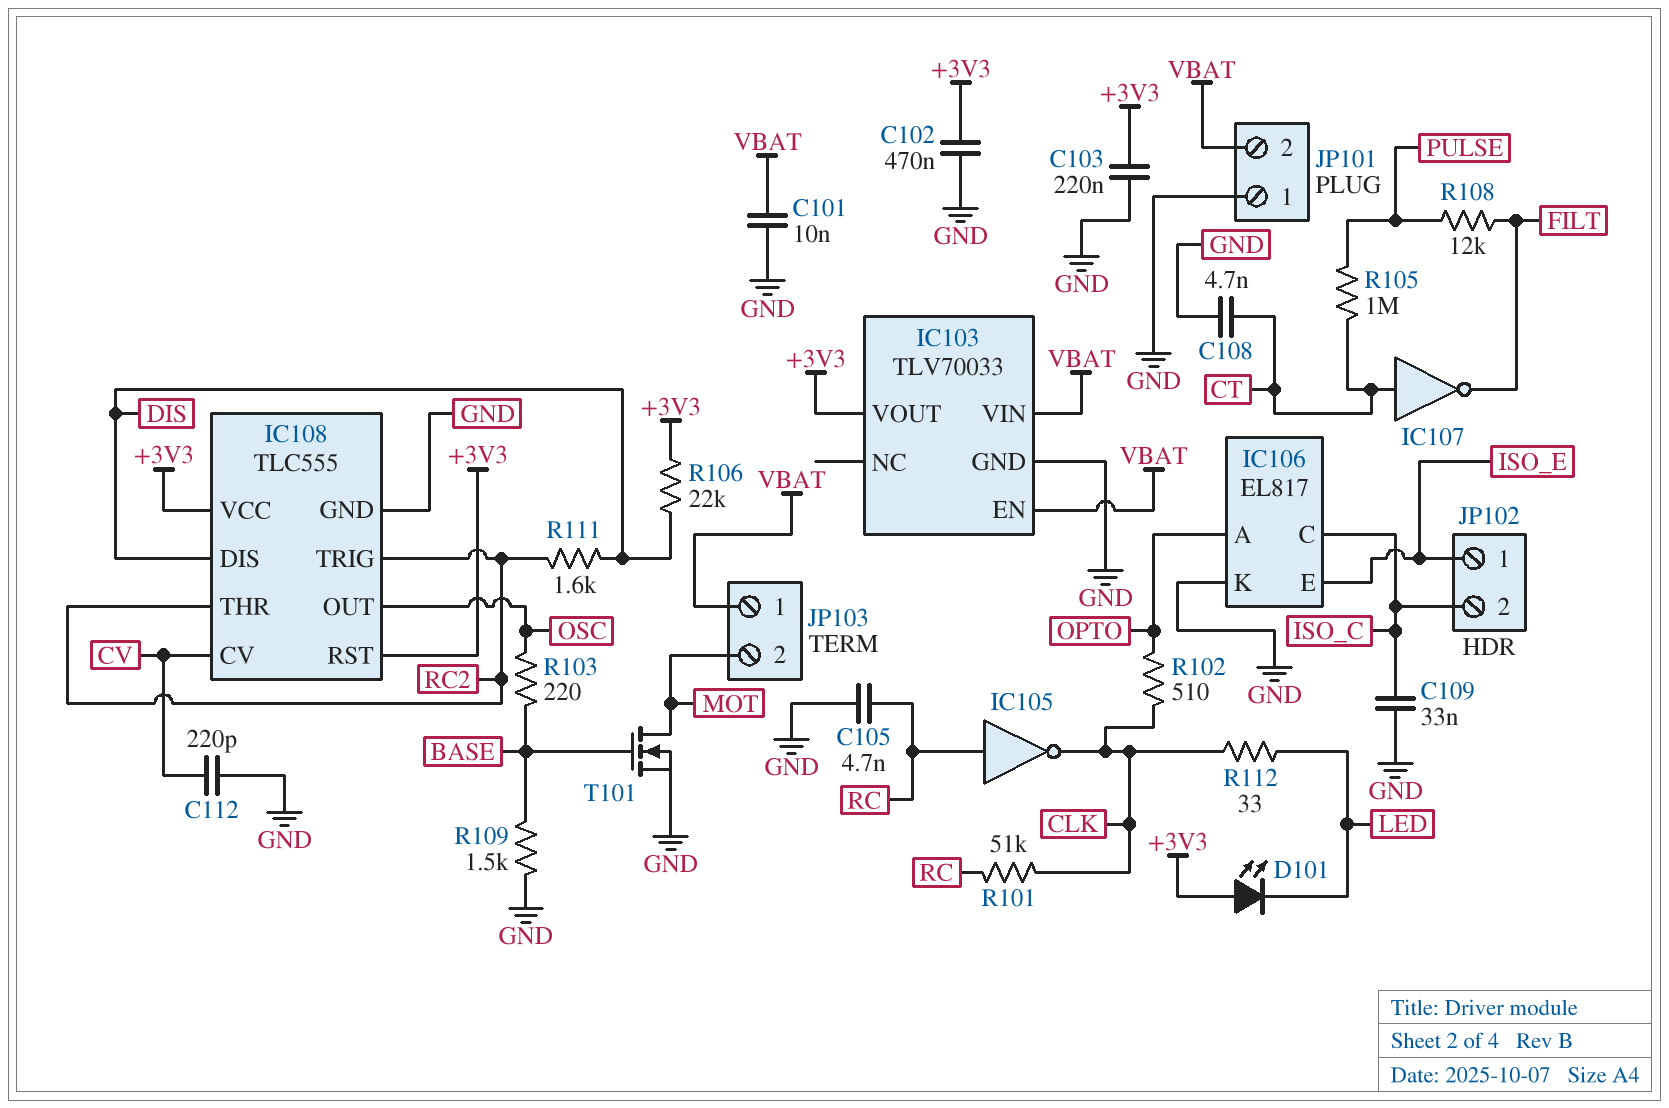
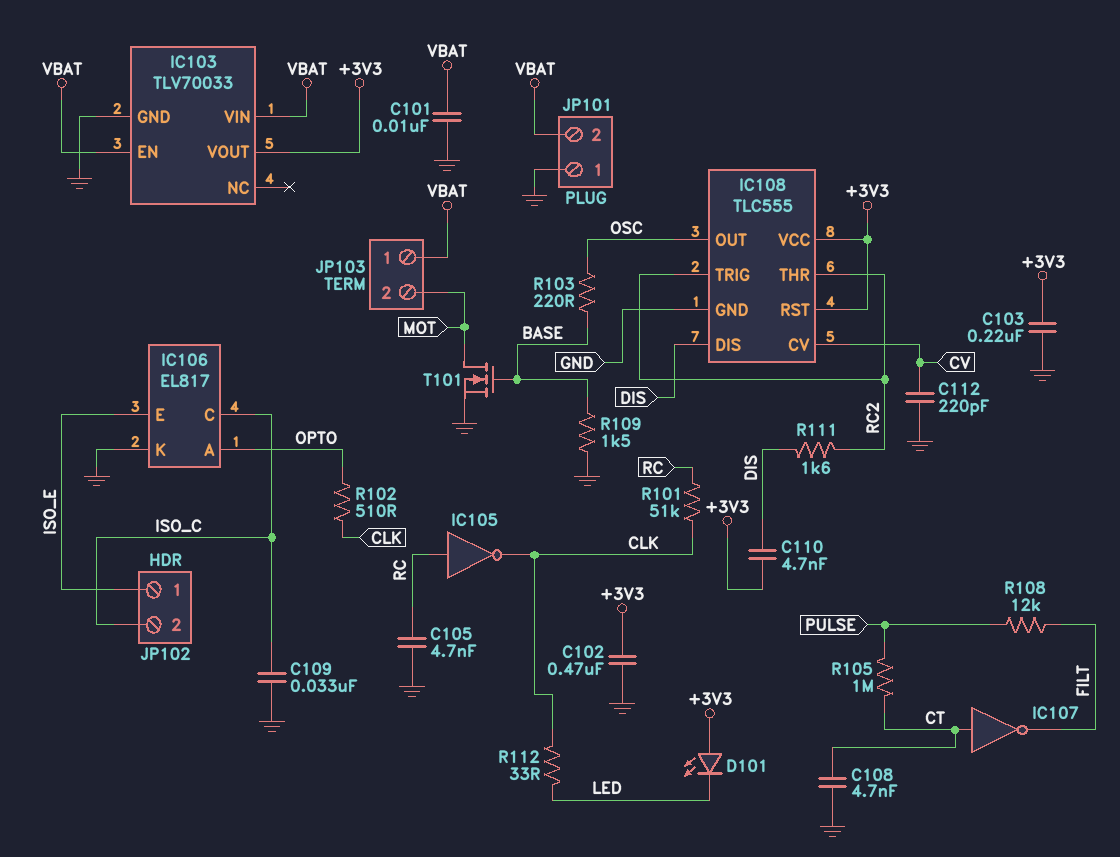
C110: none -> 4.7nF (+3V3, DIS)
R106: 22k (+3V3, DIS) -> none

